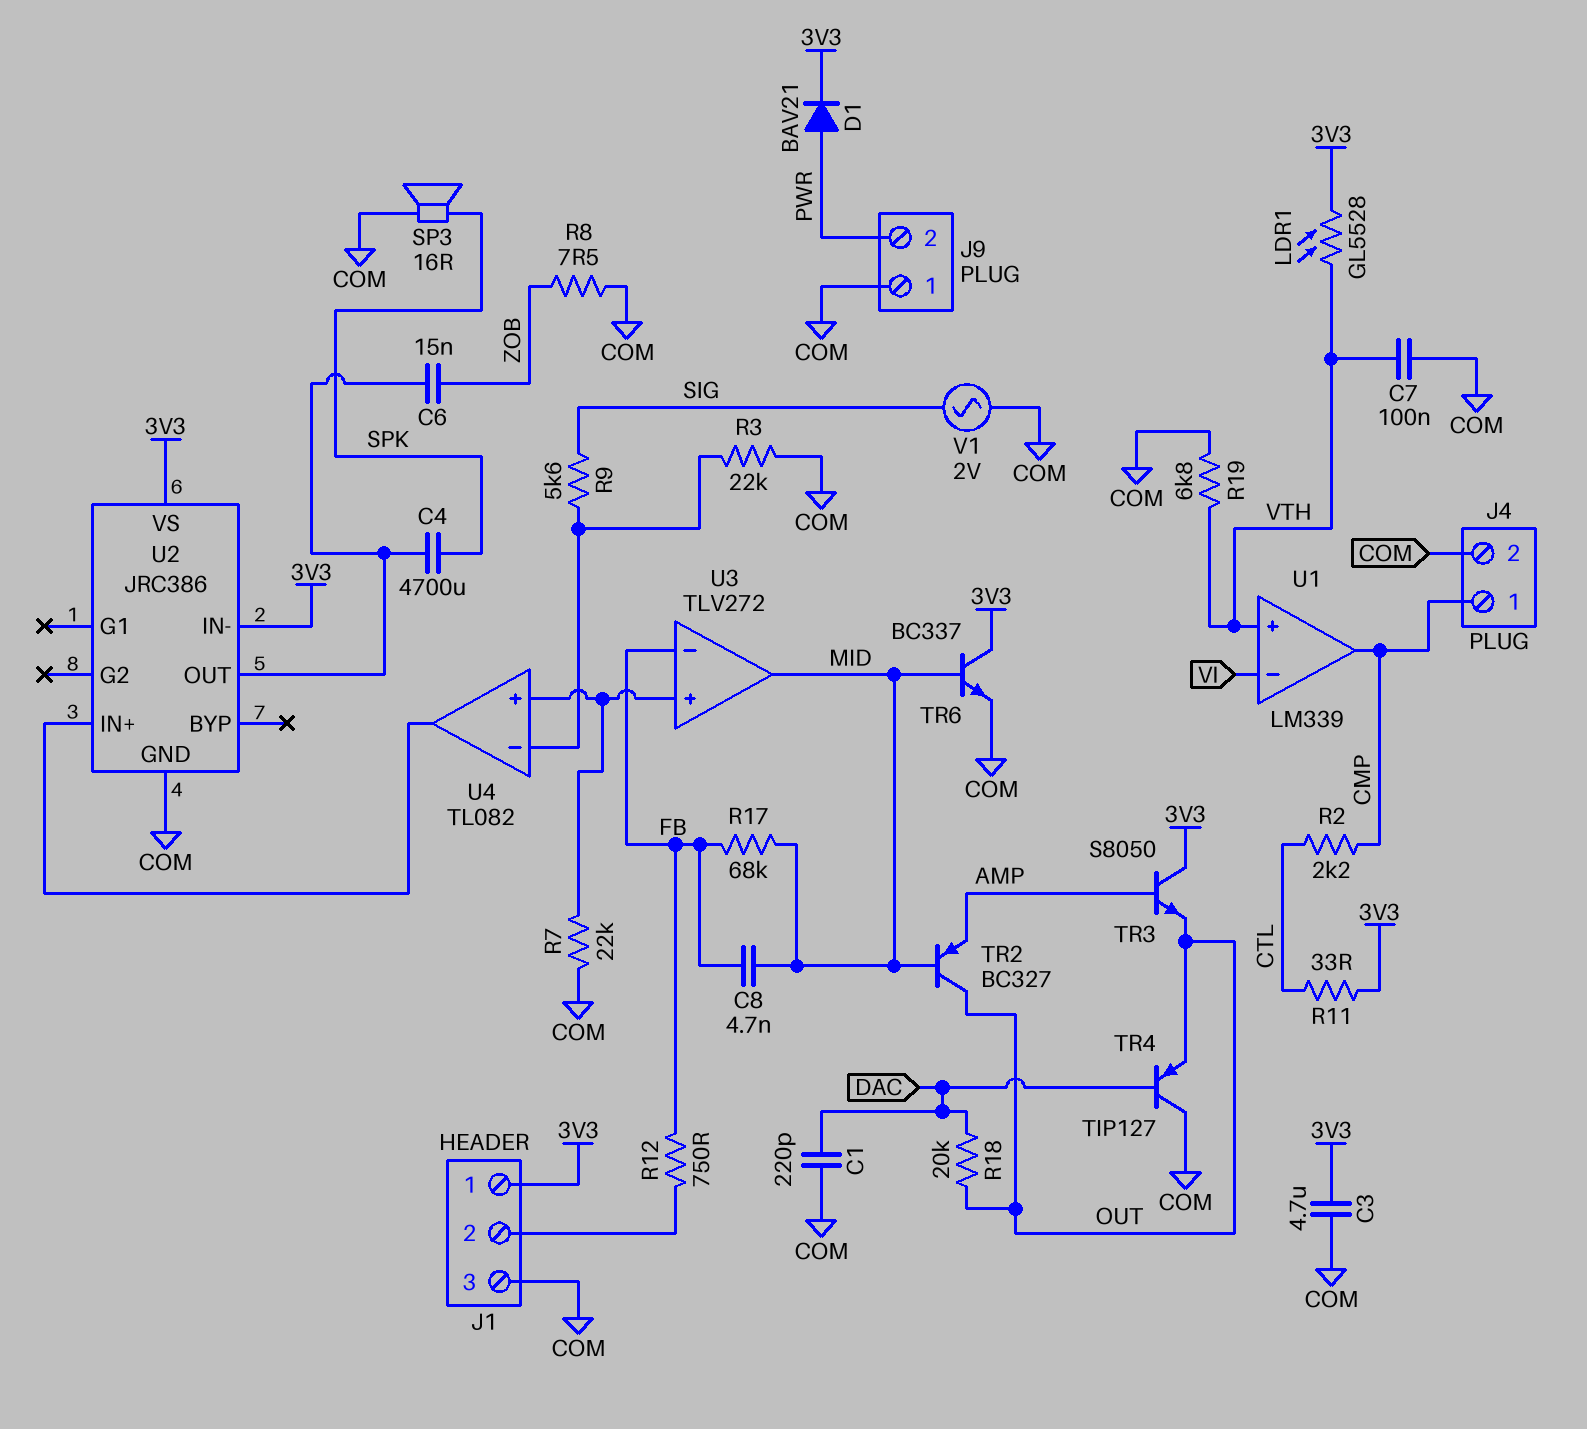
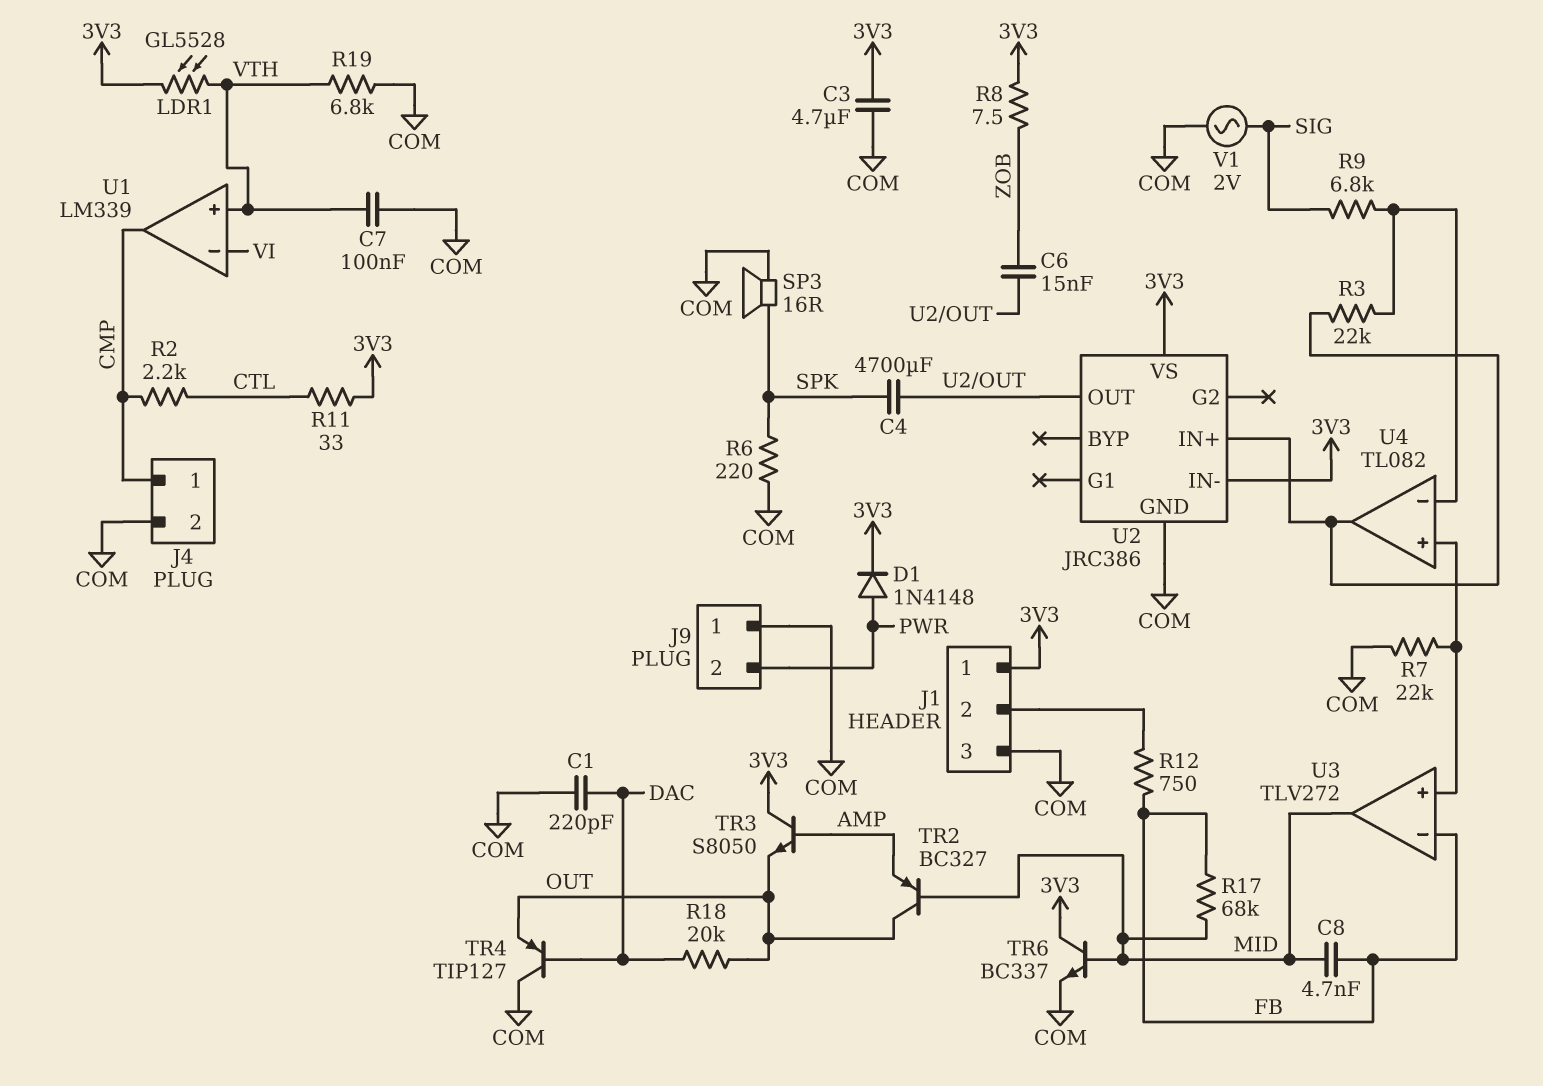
D1: diode BAV21 (A PWR, K 3V3) -> diode 1N4148 (A PWR, K 3V3)
R3: 22k (COM, U4/in-) -> 22k (U2/IN+, U4/in-)
R6: none -> 220 (COM, SPK)
R8: 7.5 (COM, ZOB) -> 7.5 (3V3, ZOB)
R9: 5.6k (SIG, U4/in-) -> 6.8k (SIG, U4/in-)

